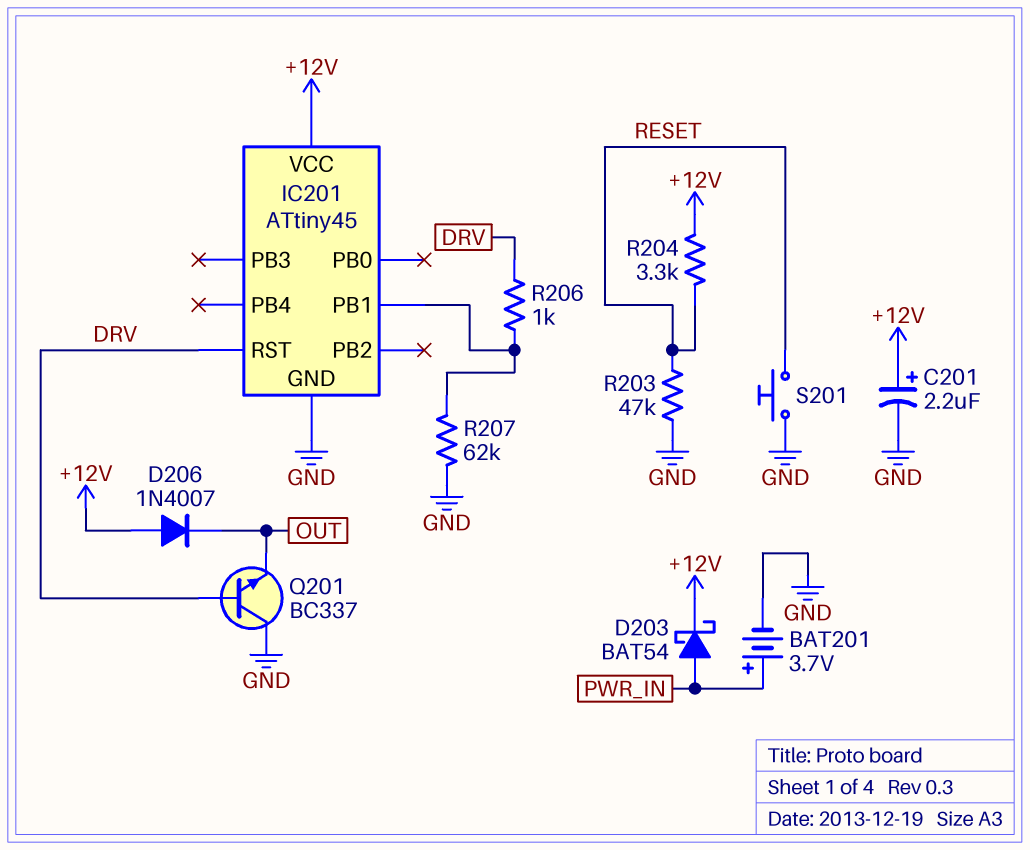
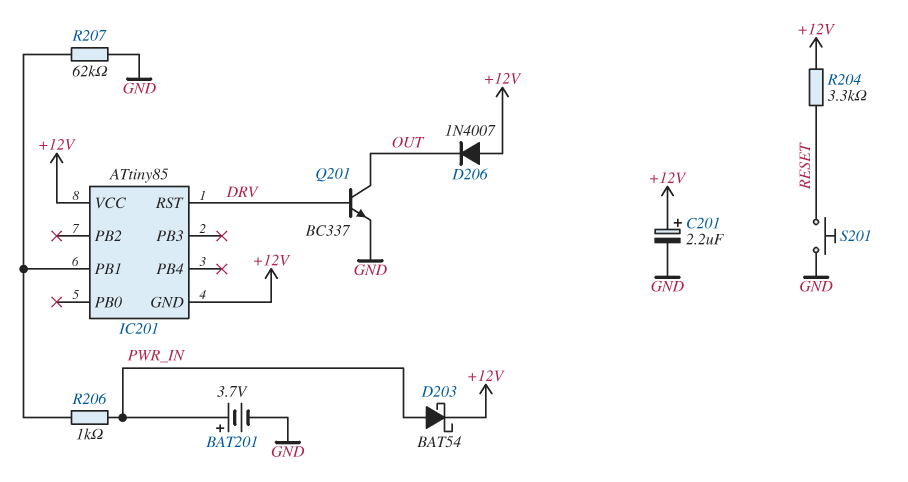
IC201: ATtiny45 -> ATtiny85
IC201 pin GND: GND -> +12V
Q201: NPN BC337 (B DRV, C GND, E OUT) -> NPN BC337 (B DRV, C OUT, E GND)
R203: 47k (GND, RESET) -> none
R206: 1k (DRV, IC201/PB1) -> 1k (IC201/PB1, PWR_IN)

